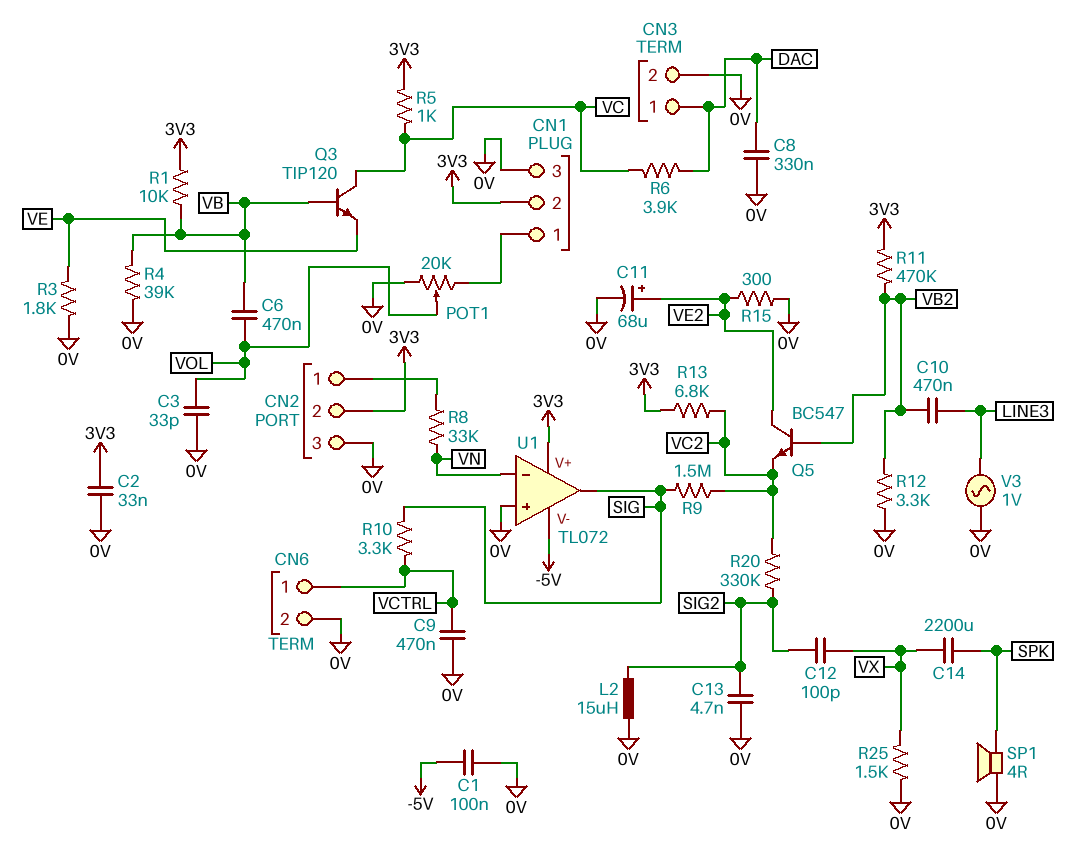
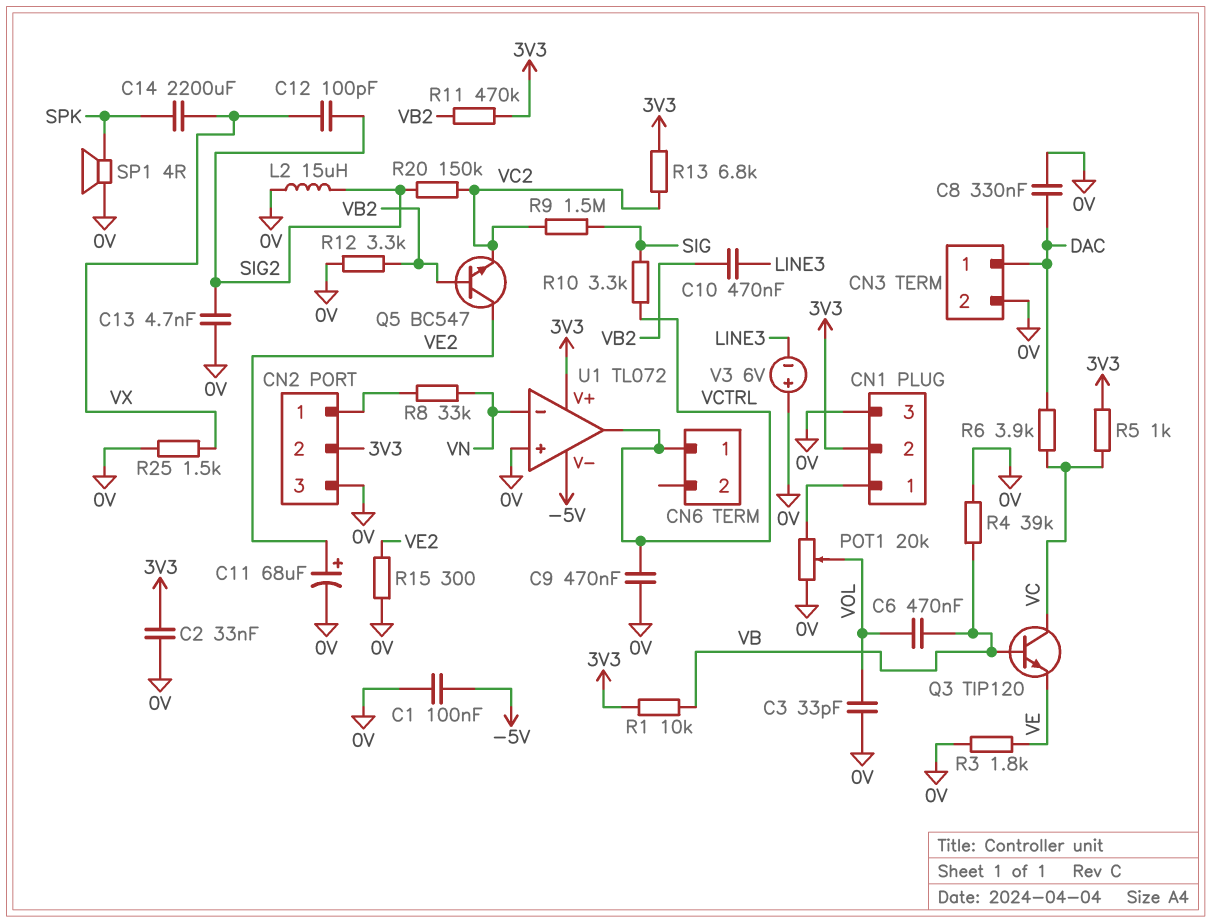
CN6 pin 2: 0V -> none
R20: 330k (SIG2, VC2) -> 150k (SIG2, VC2)
U1 pin out: SIG -> VCTRL
V3: AC 1V (0V, LINE3) -> 6V (plus 0V, minus LINE3)

